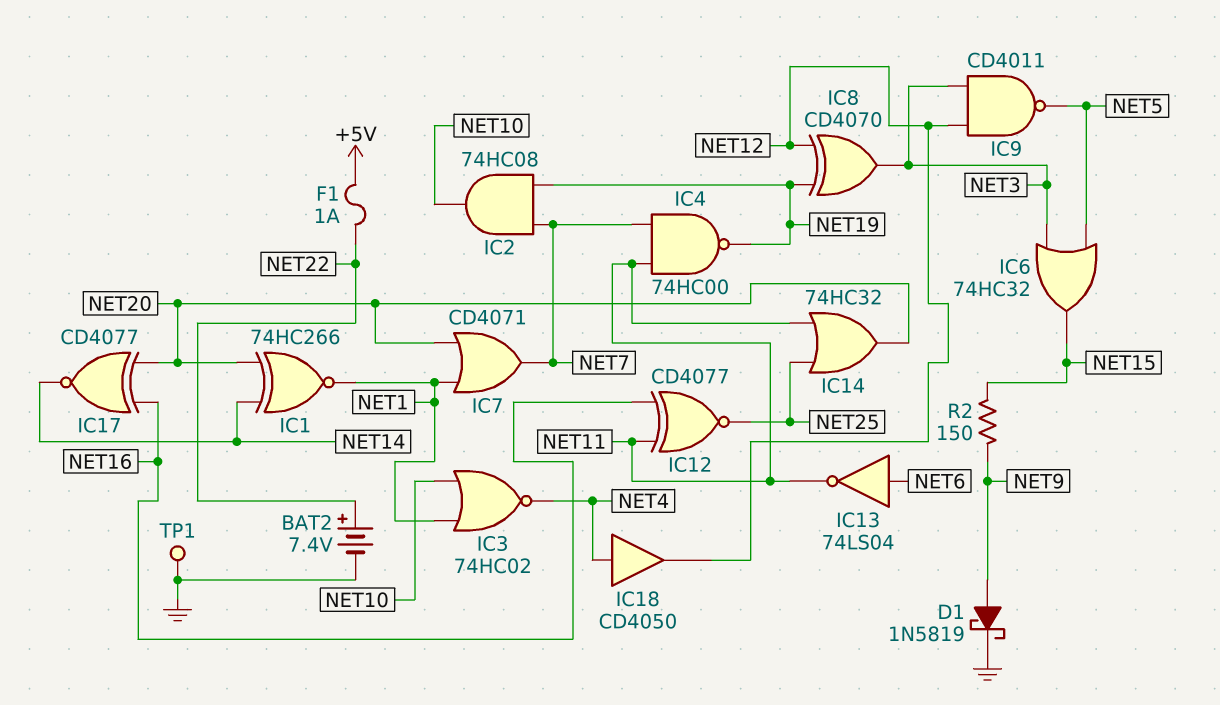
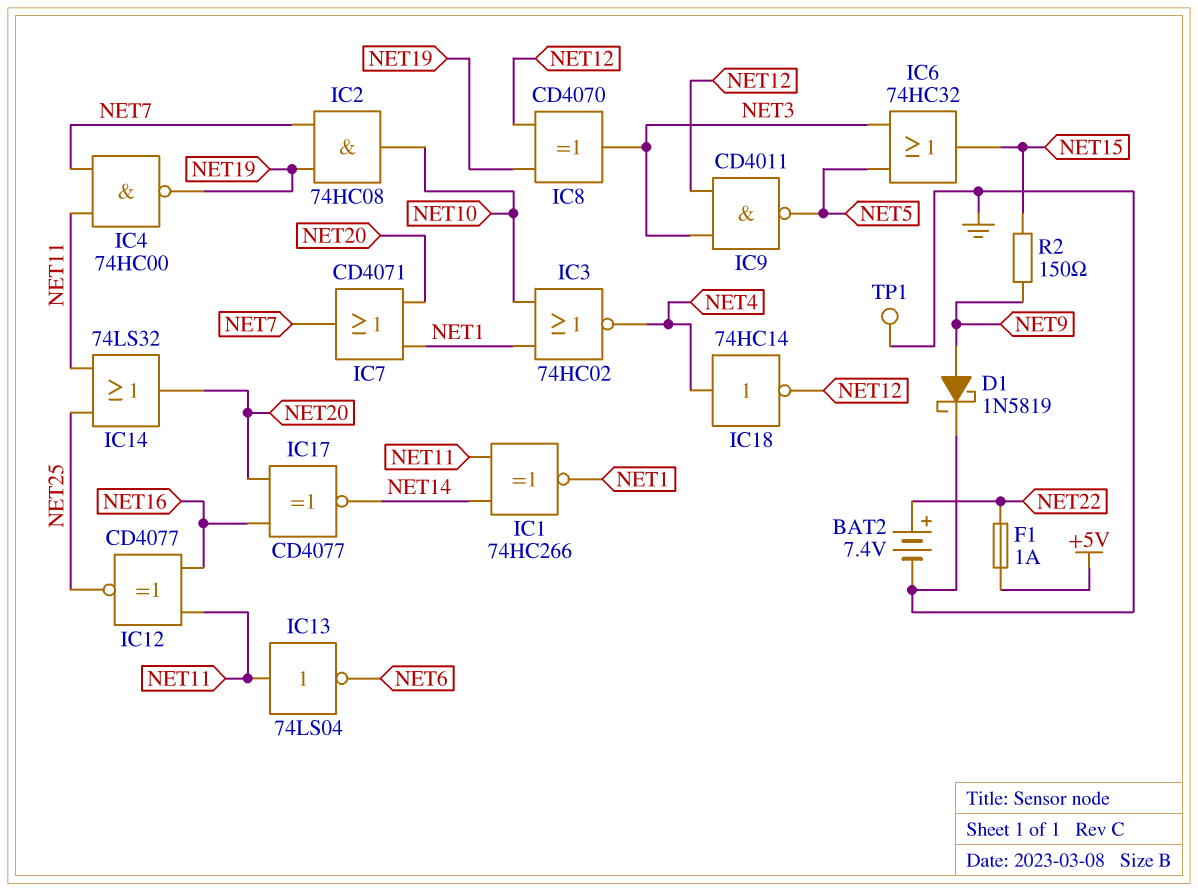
IC1: XNOR 74HC266 (in NET14, in NET20, out NET1) -> XNOR 74HC266 (in NET11, in NET14, out NET1)
IC13: NOT 74LS04 (in NET6, out NET11) -> NOT 74LS04 (in NET11, out NET6)
IC14: OR 74HC32 (in NET11, in NET25, out NET20) -> OR 74LS32 (in NET11, in NET25, out NET20)
IC18: buffer CD4050 (in NET4, out NET12) -> NOT 74HC14 (in NET4, out NET12)

